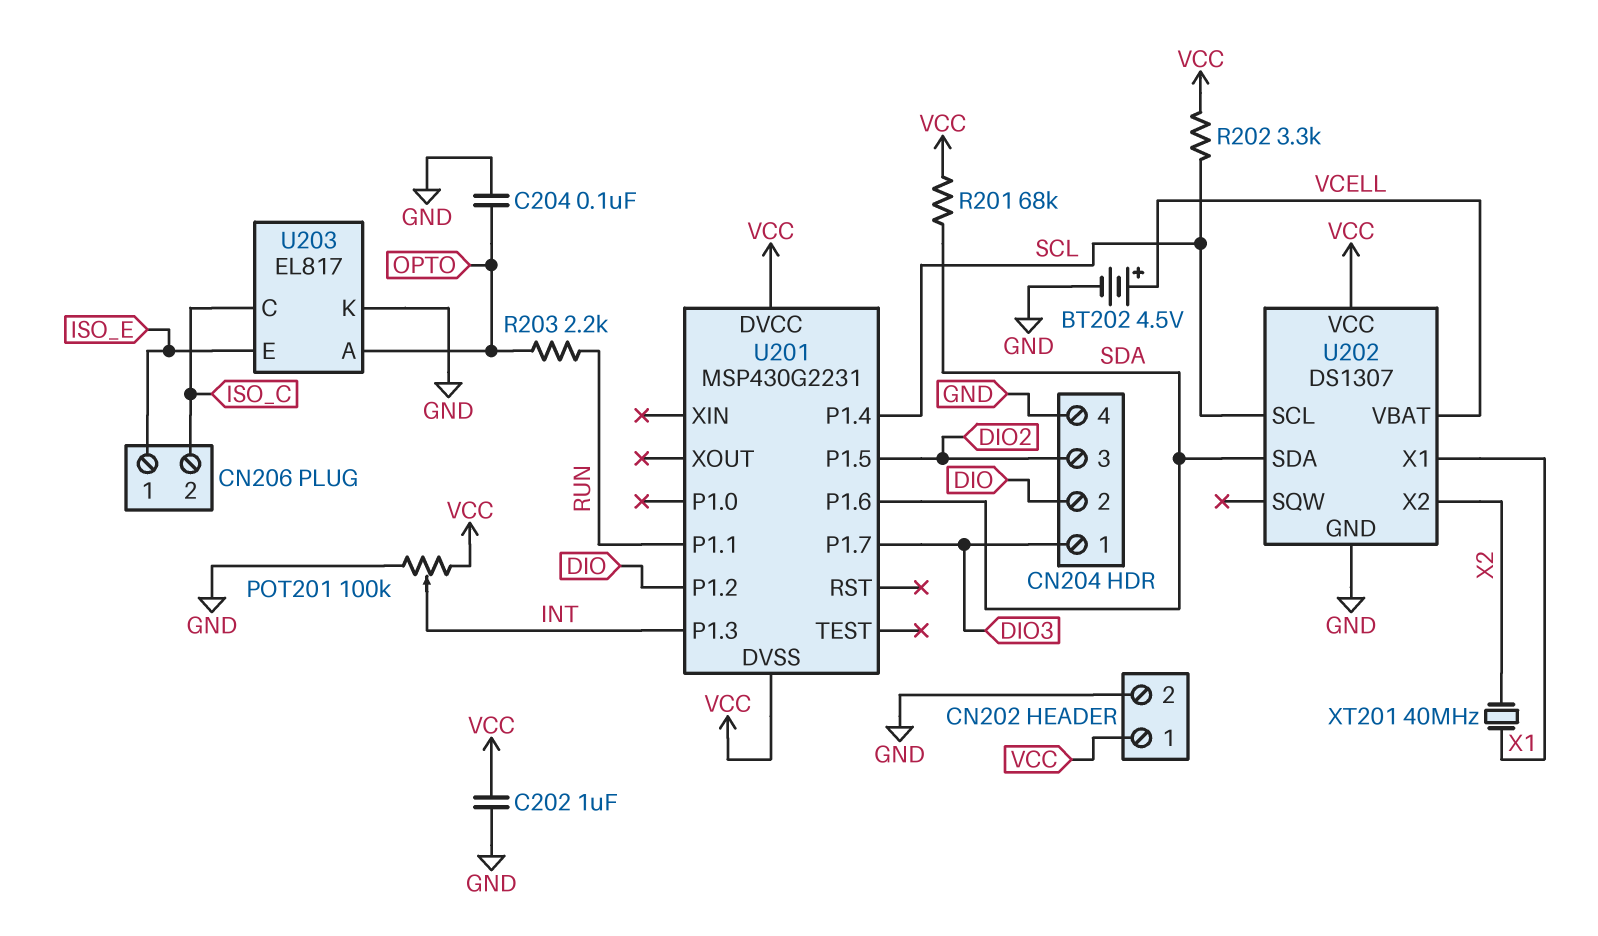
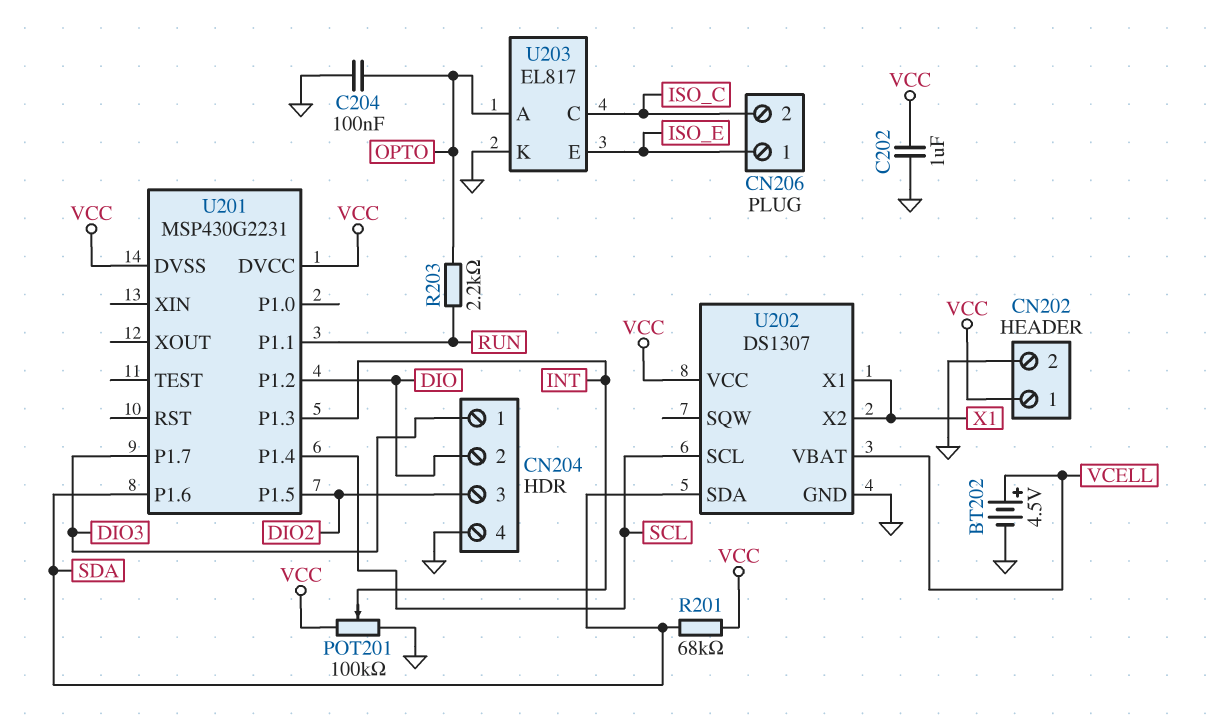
R202: 3.3k (SCL, VCC) -> none
U202 pin X2: X2 -> X1
XT201: 40MHz (X1, X2) -> none

